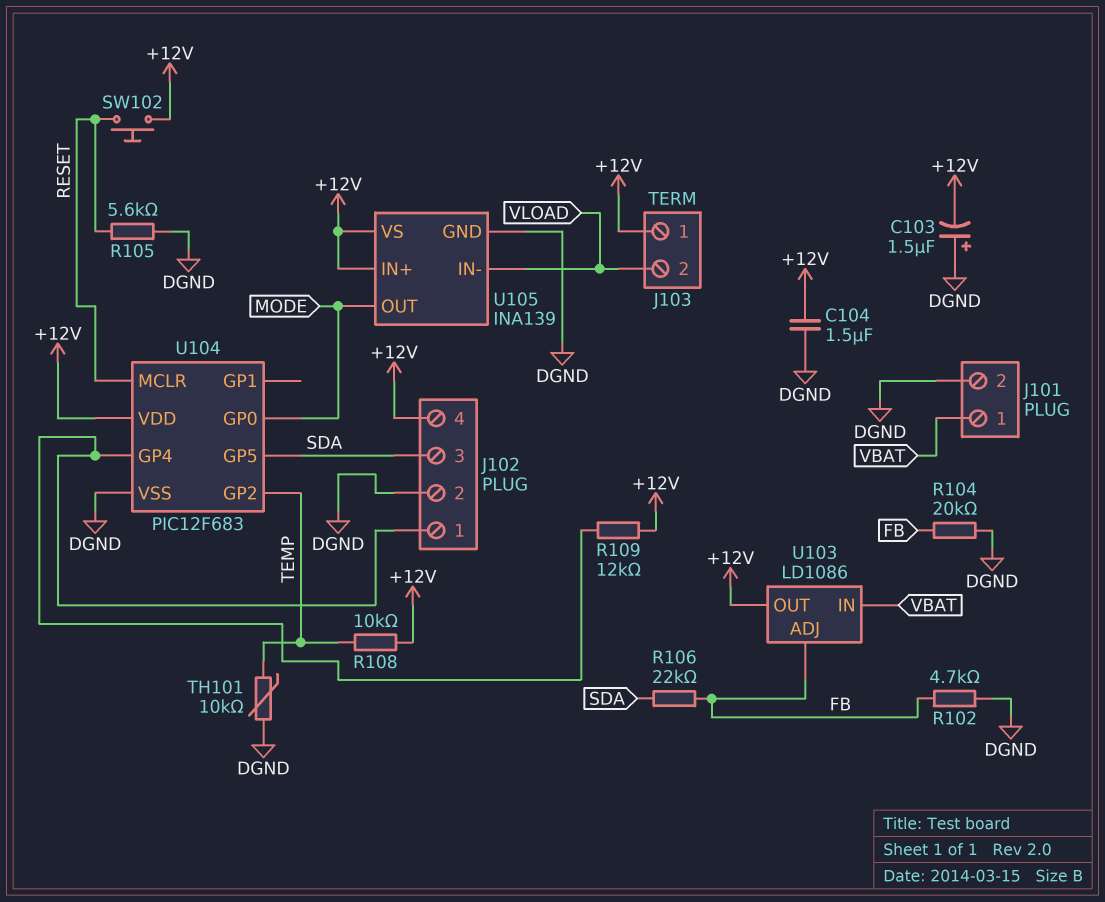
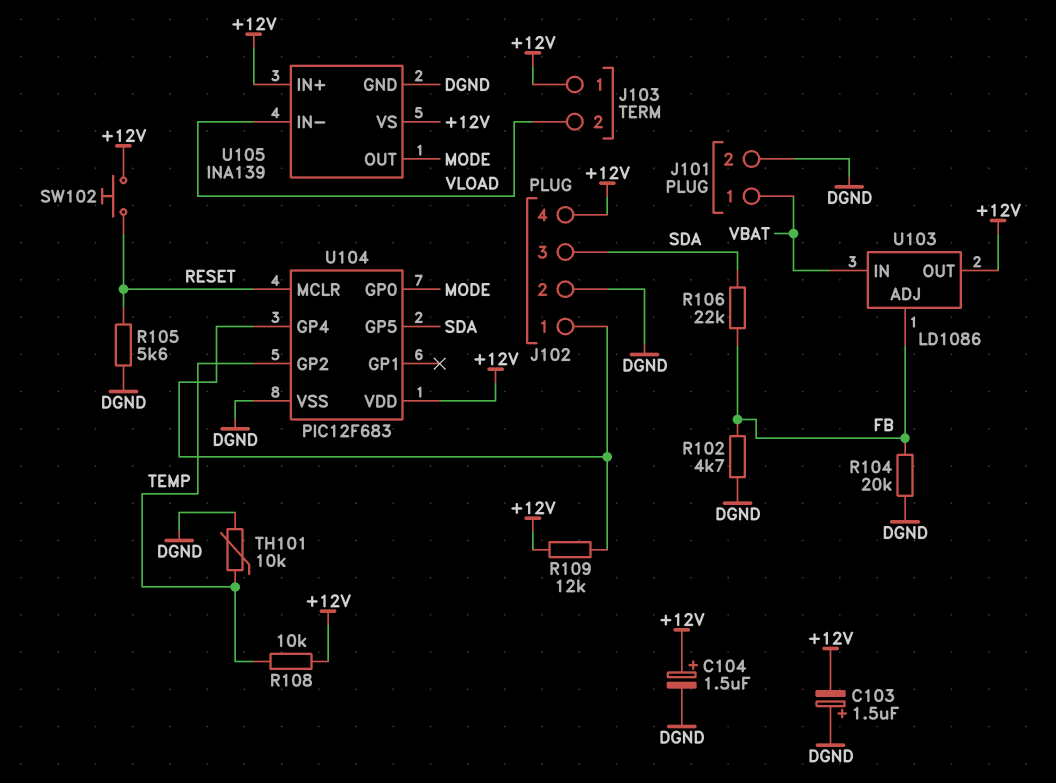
C104: 1.5uF (+12V, DGND) -> 1.5uF (plus +12V, minus DGND)

